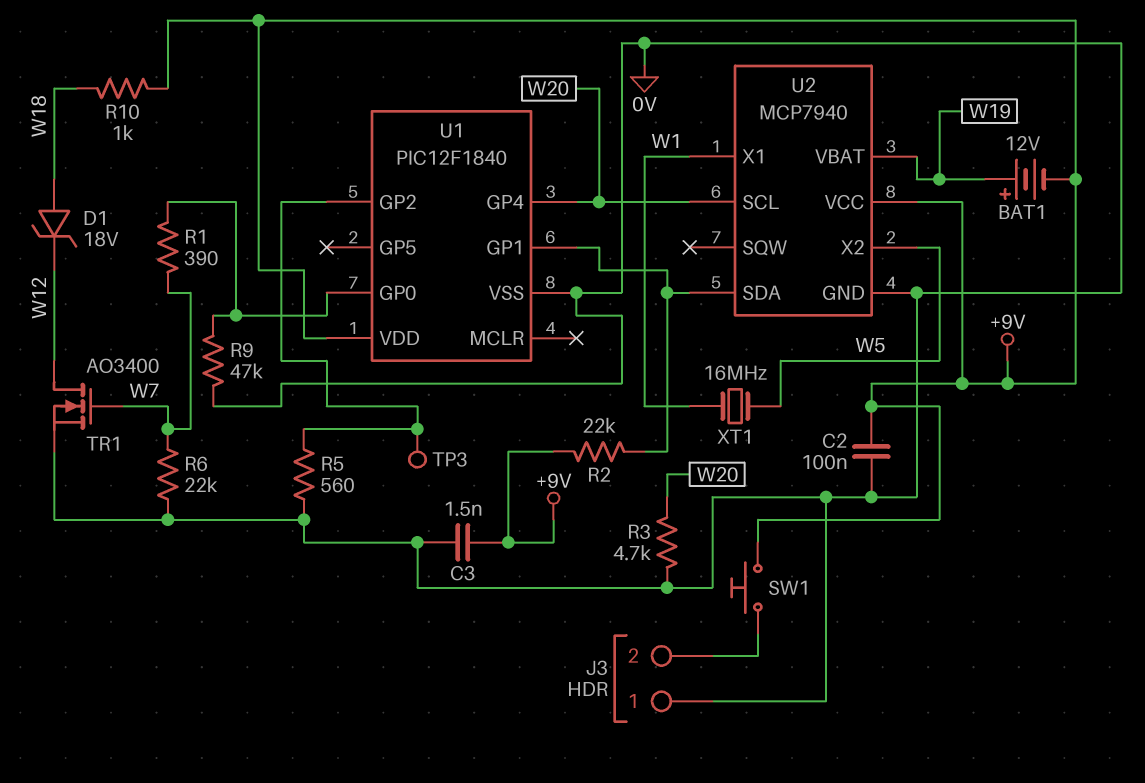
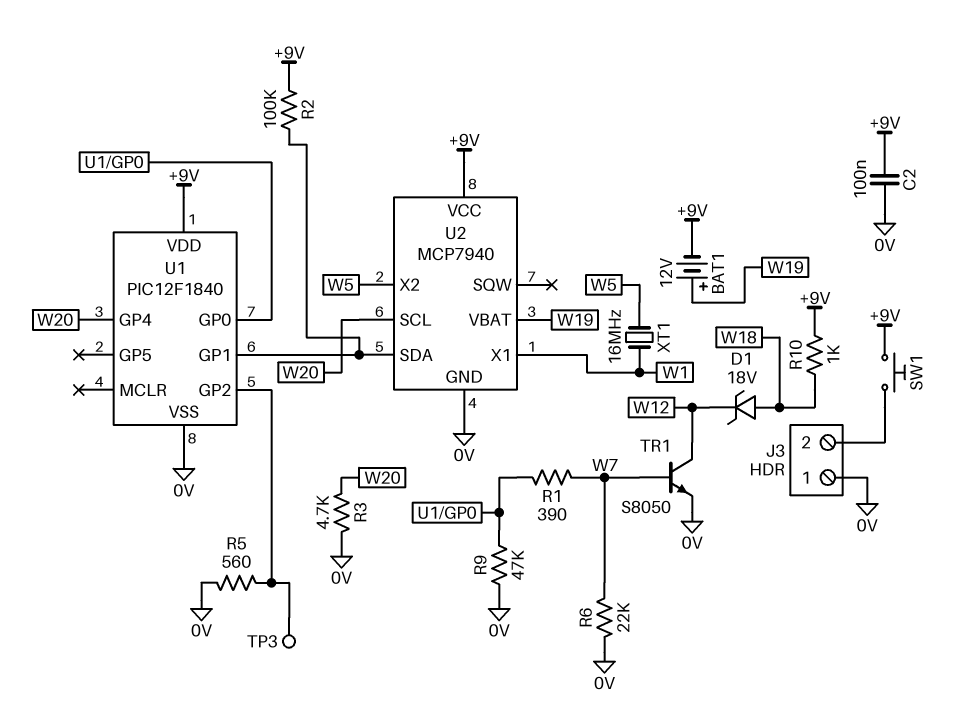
C3: 1.5nF (+9V, 0V) -> none
R2: 22k (+9V, U1/GP1) -> 100k (+9V, U1/GP1)
TR1: NMOS AO3400 (G W7, D W12, S 0V) -> NPN S8050 (B W7, C W12, E 0V)

